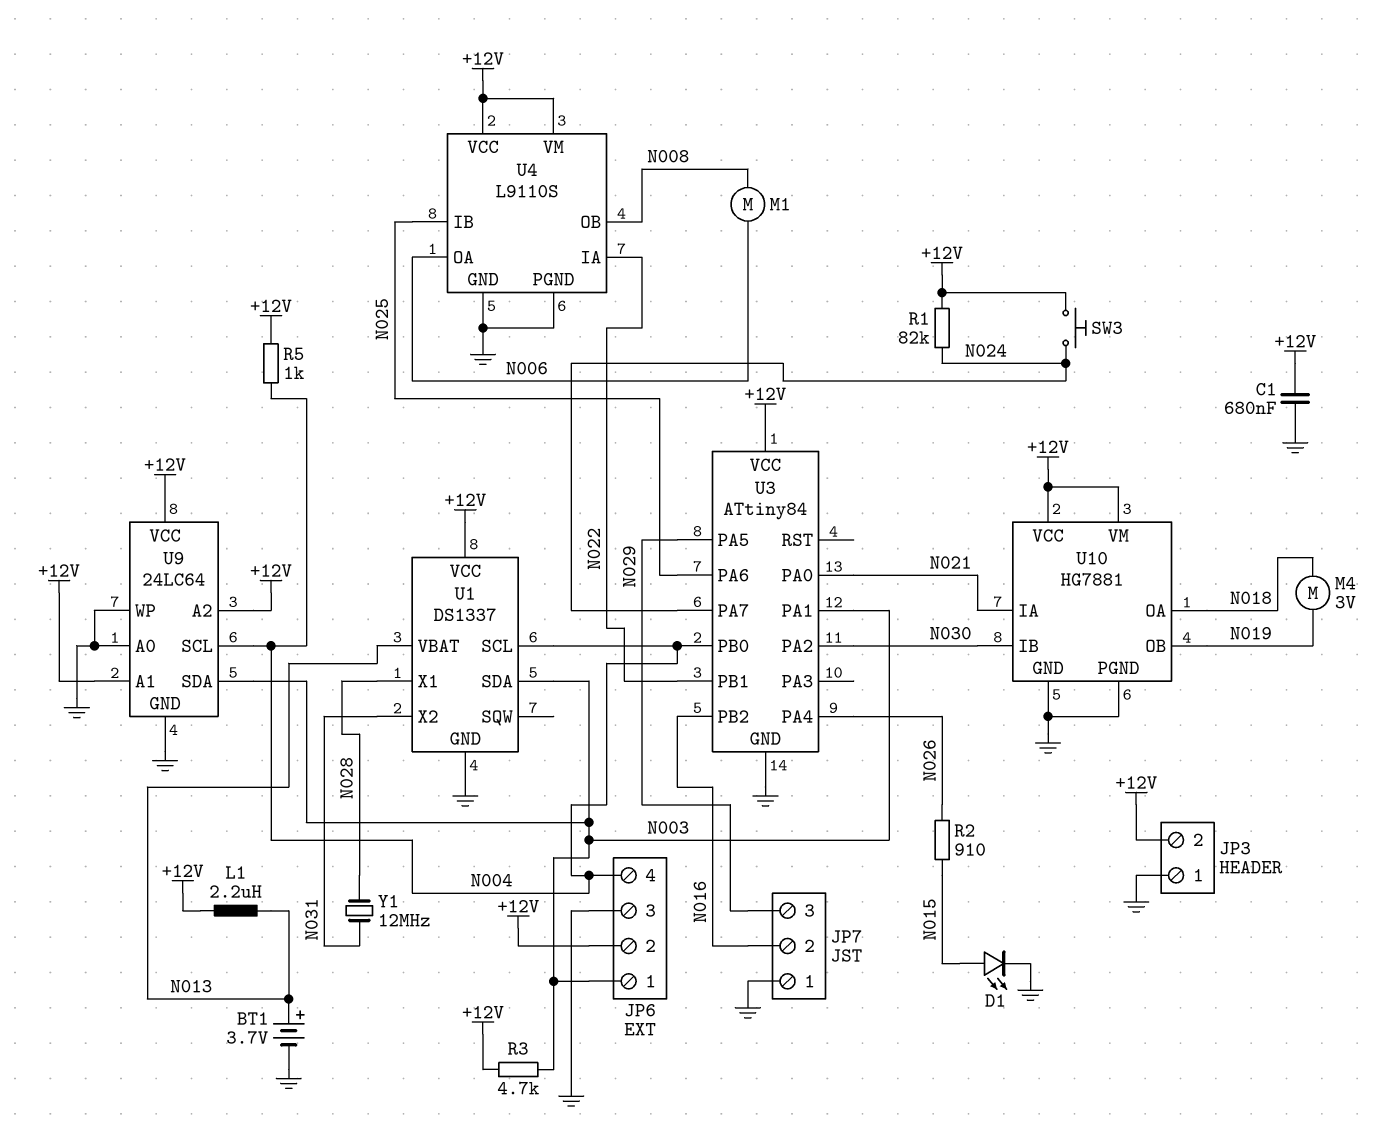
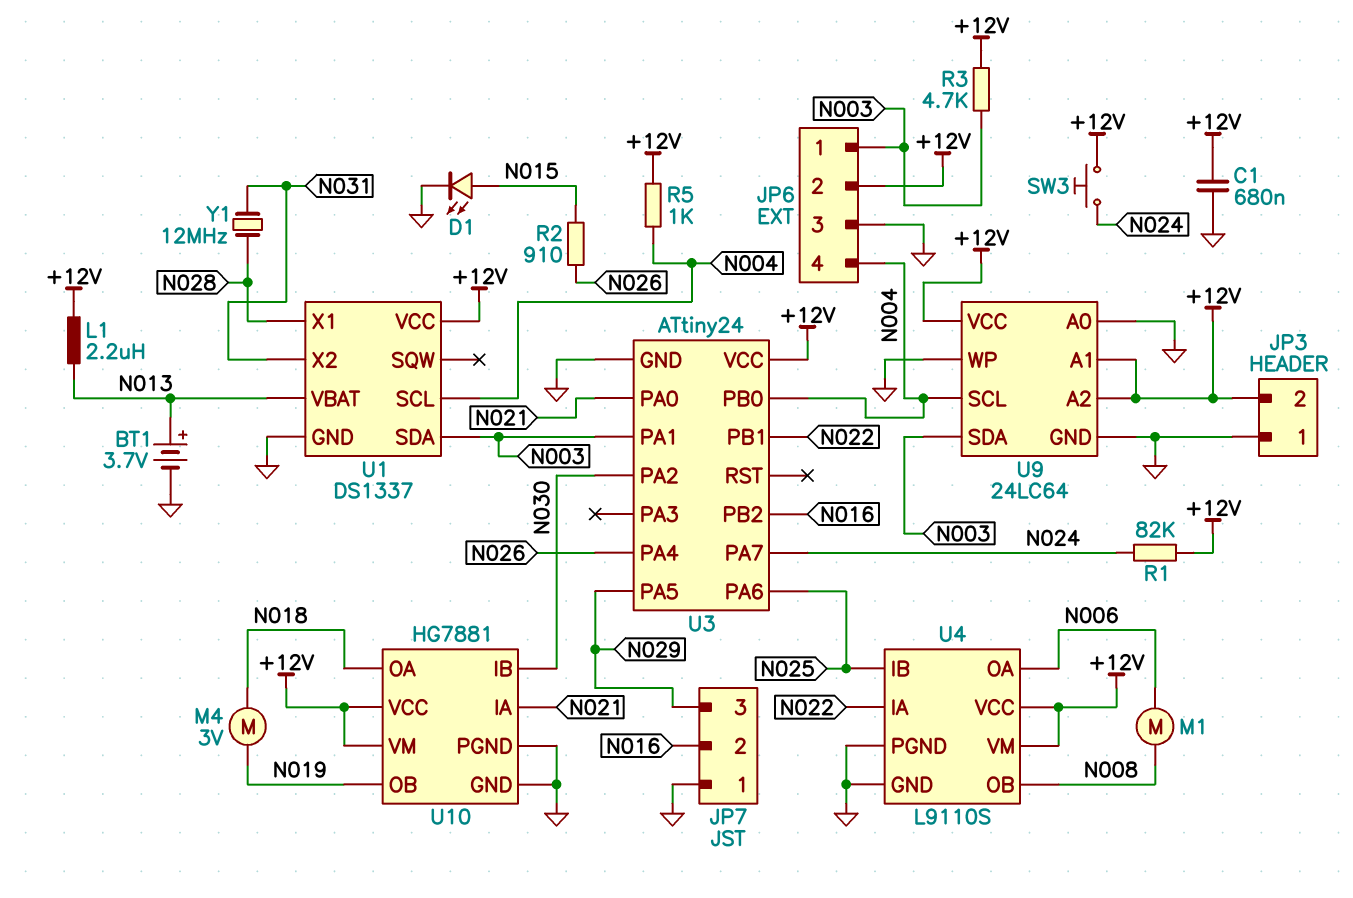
U3: ATtiny84 -> ATtiny24

